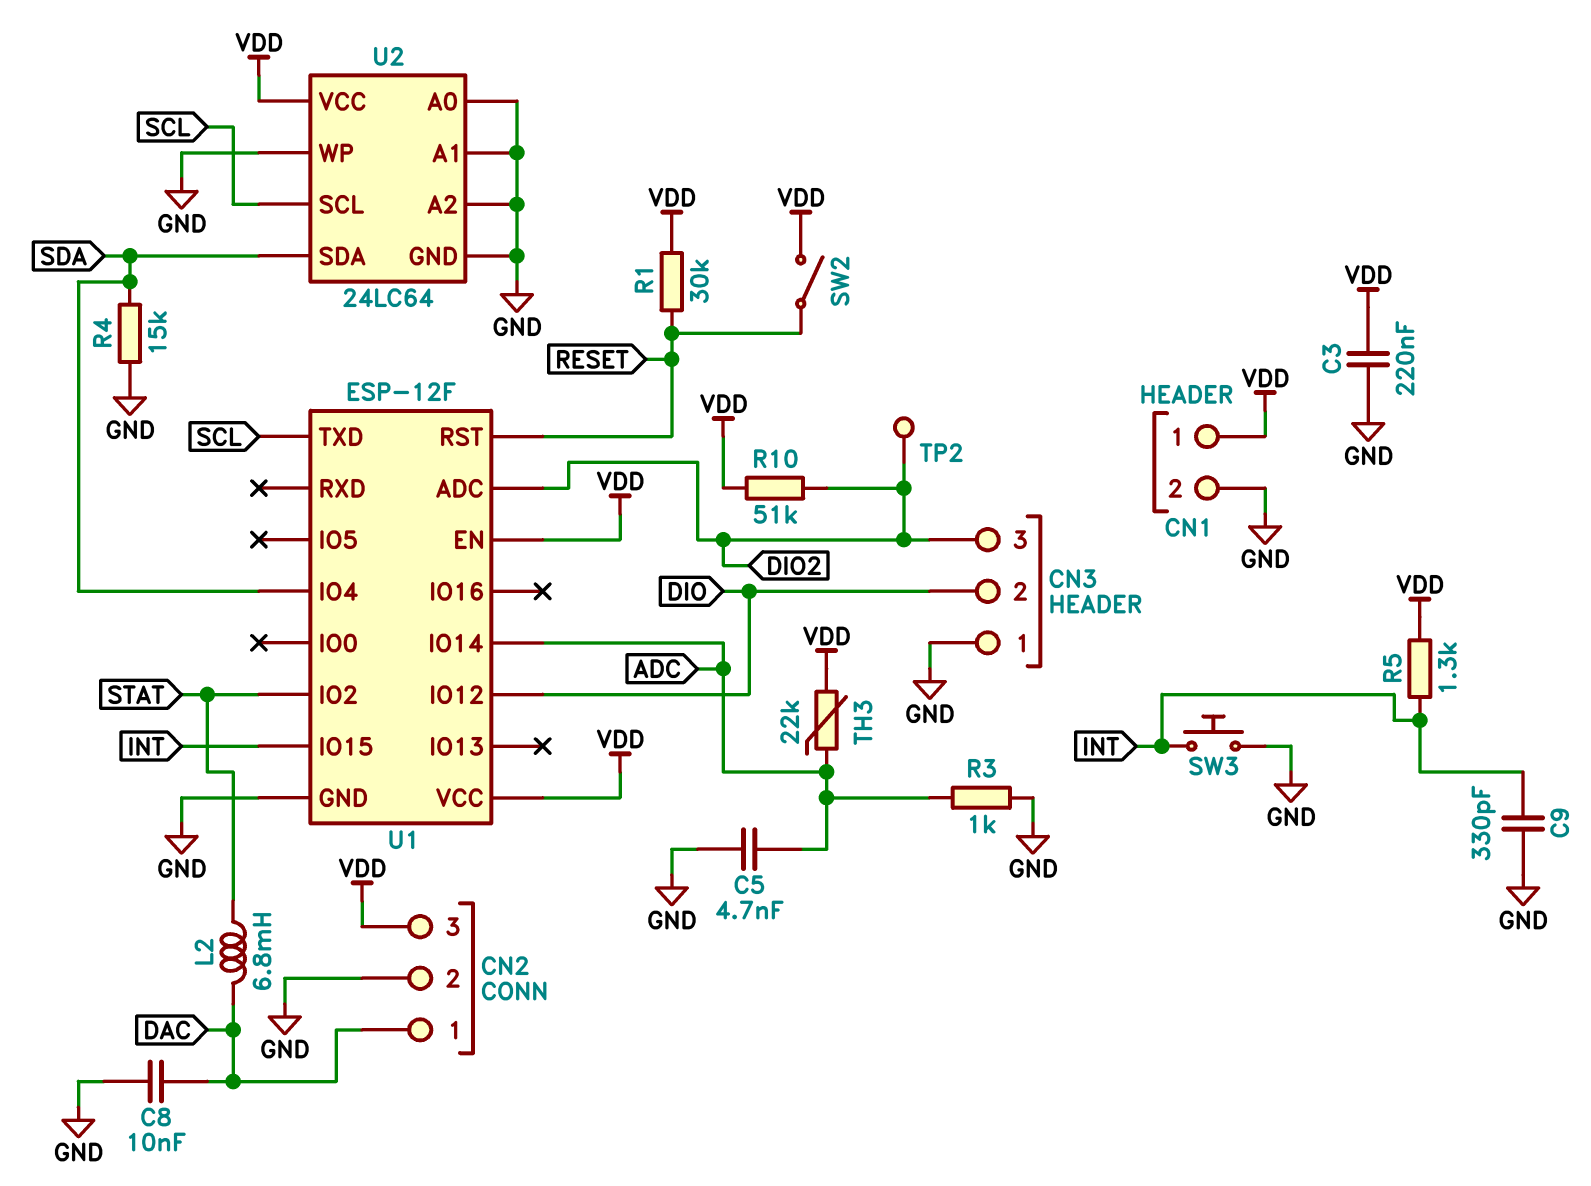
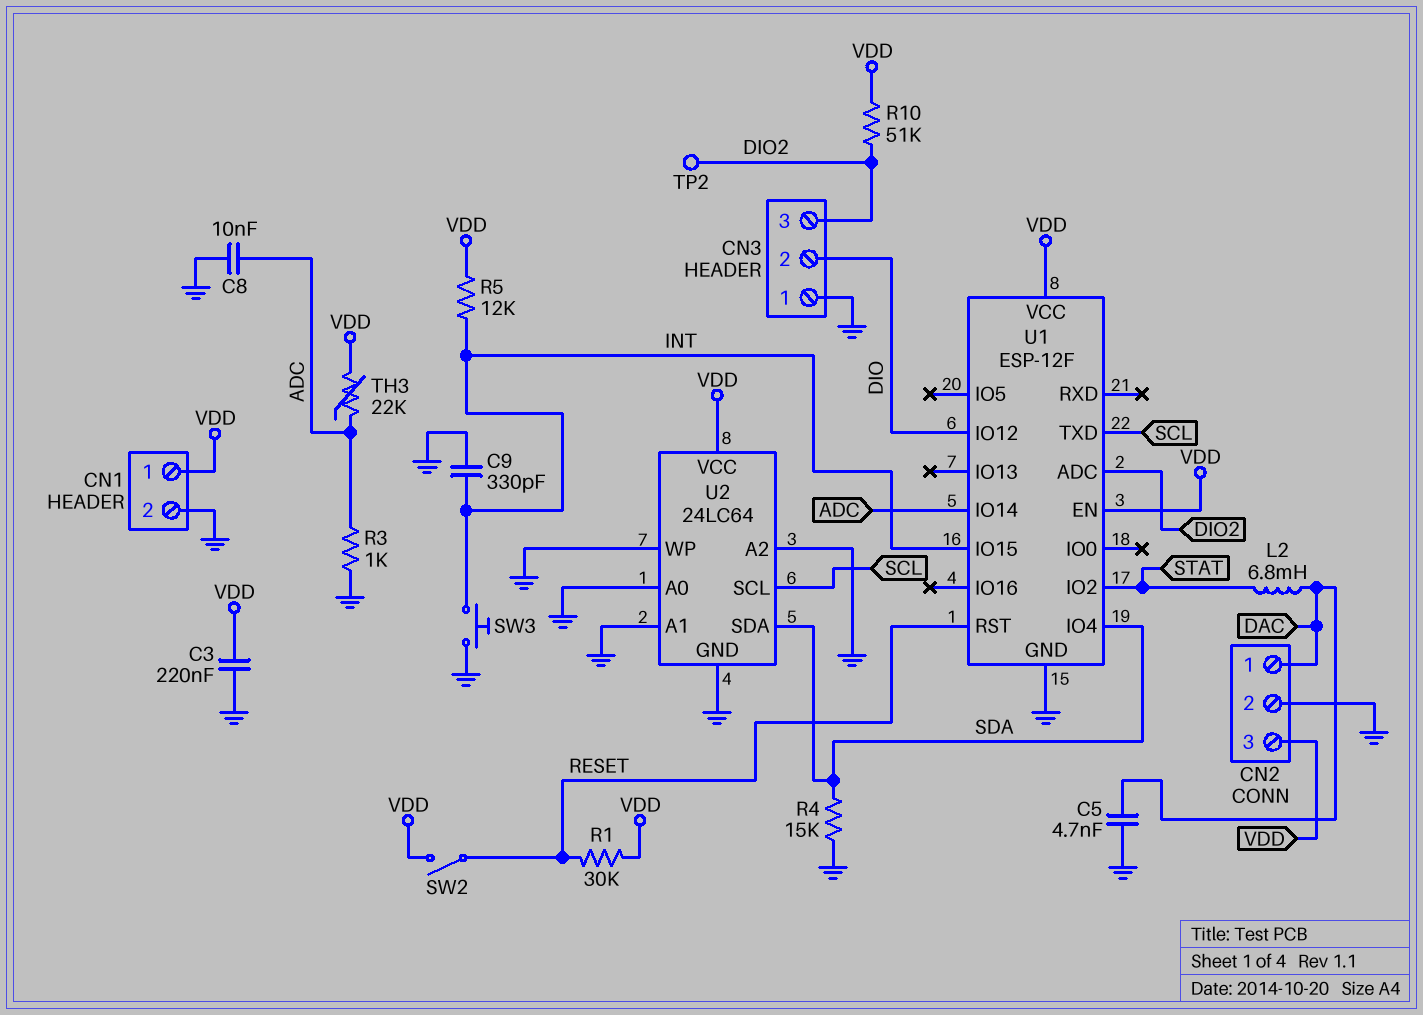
C5: 4.7nF (ADC, GND) -> 4.7nF (DAC, GND)
C8: 10nF (DAC, GND) -> 10nF (ADC, GND)
R5: 1.3k (INT, VDD) -> 12k (INT, VDD)

